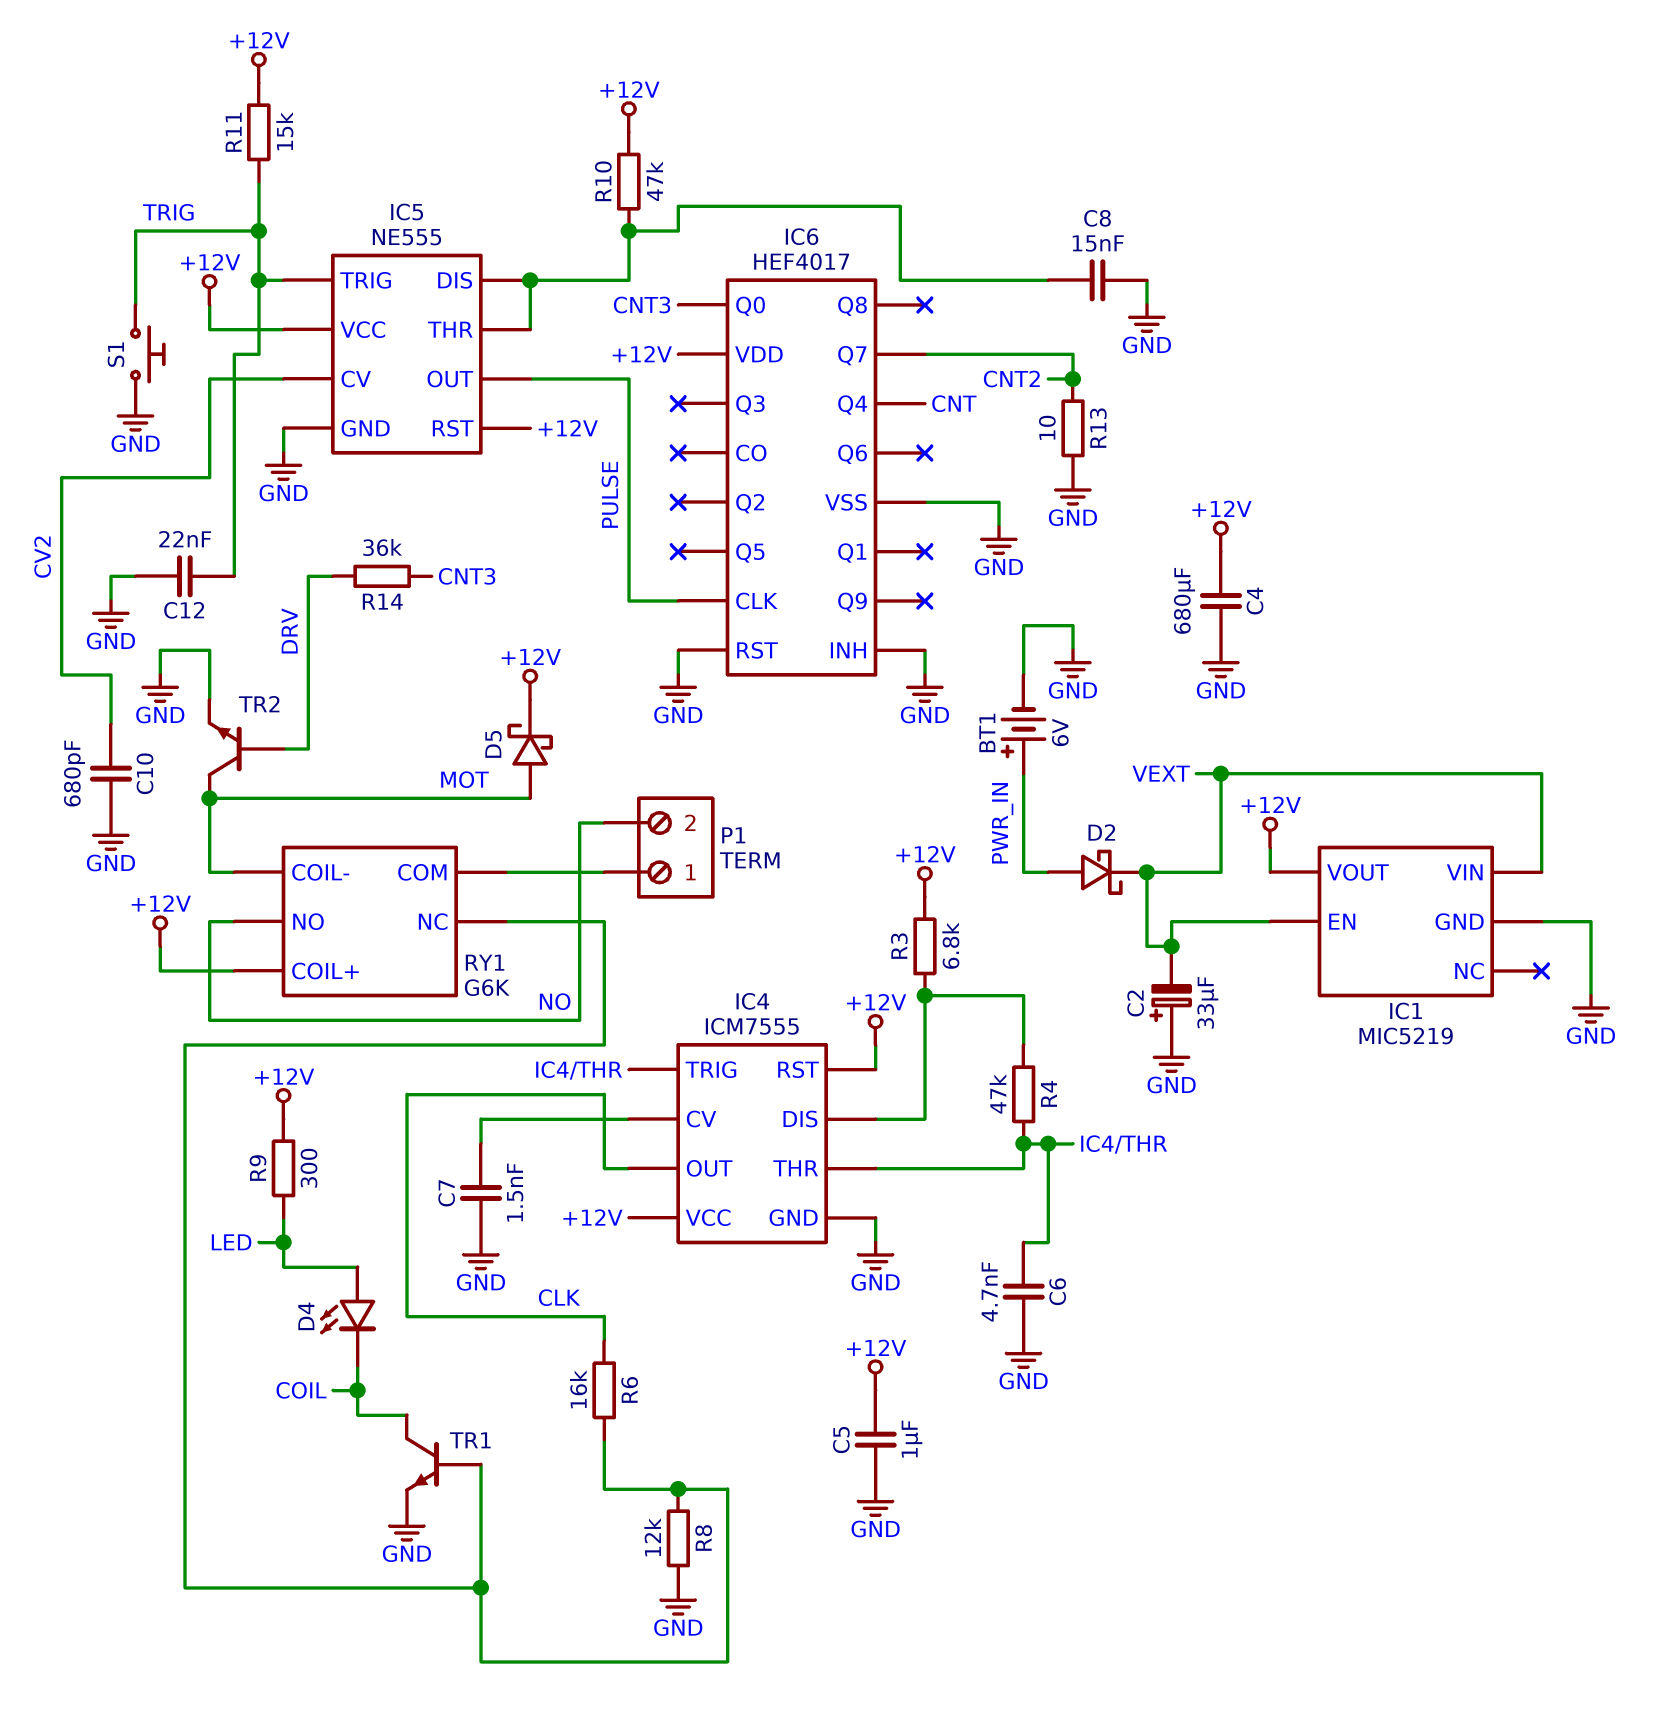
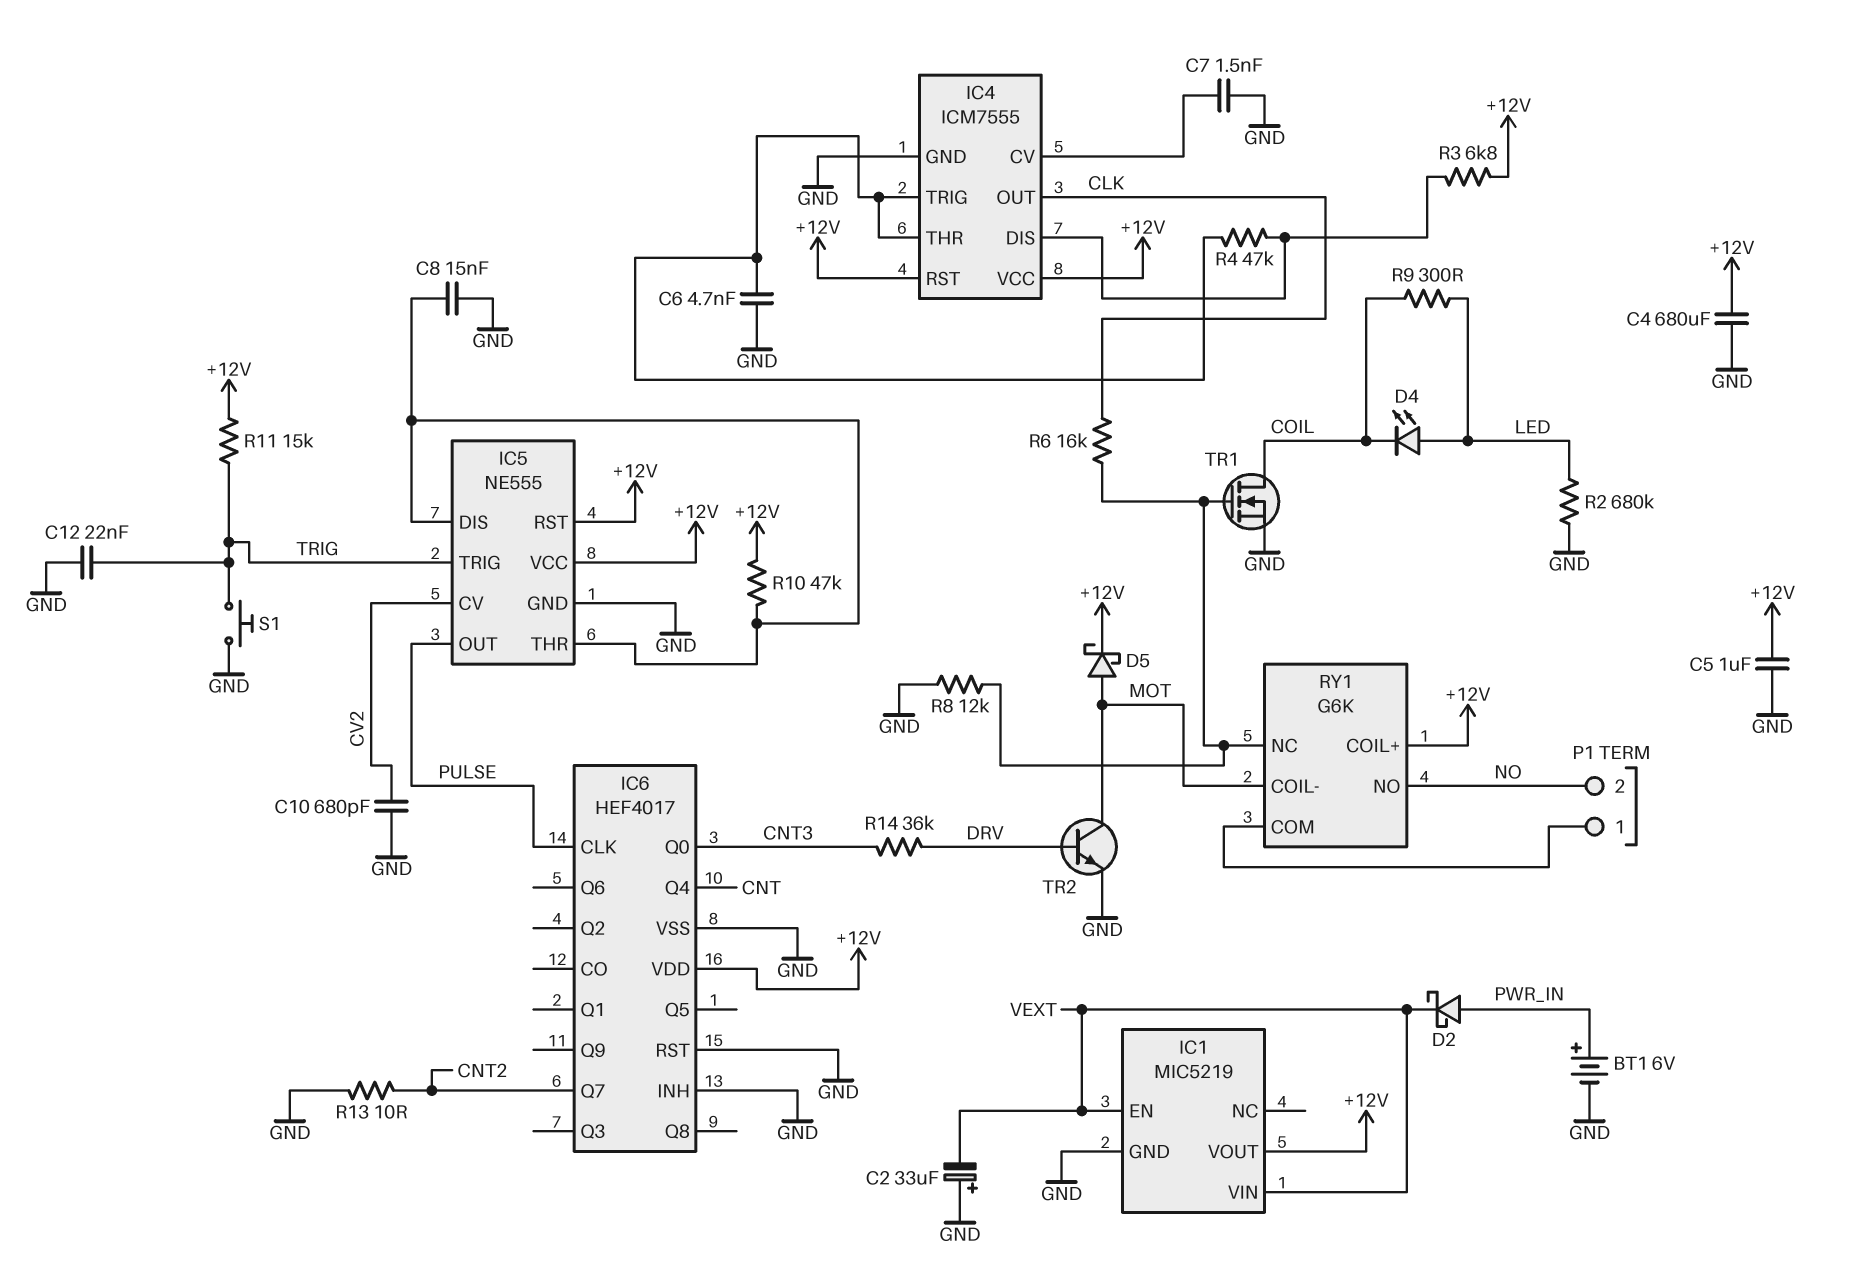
R2: none -> 680k (GND, LED)
R9: 300 (+12V, LED) -> 300 (COIL, LED)
TR1: NPN (B RY1/NC, C COIL, E GND) -> NMOS (G RY1/NC, D COIL, S GND)

